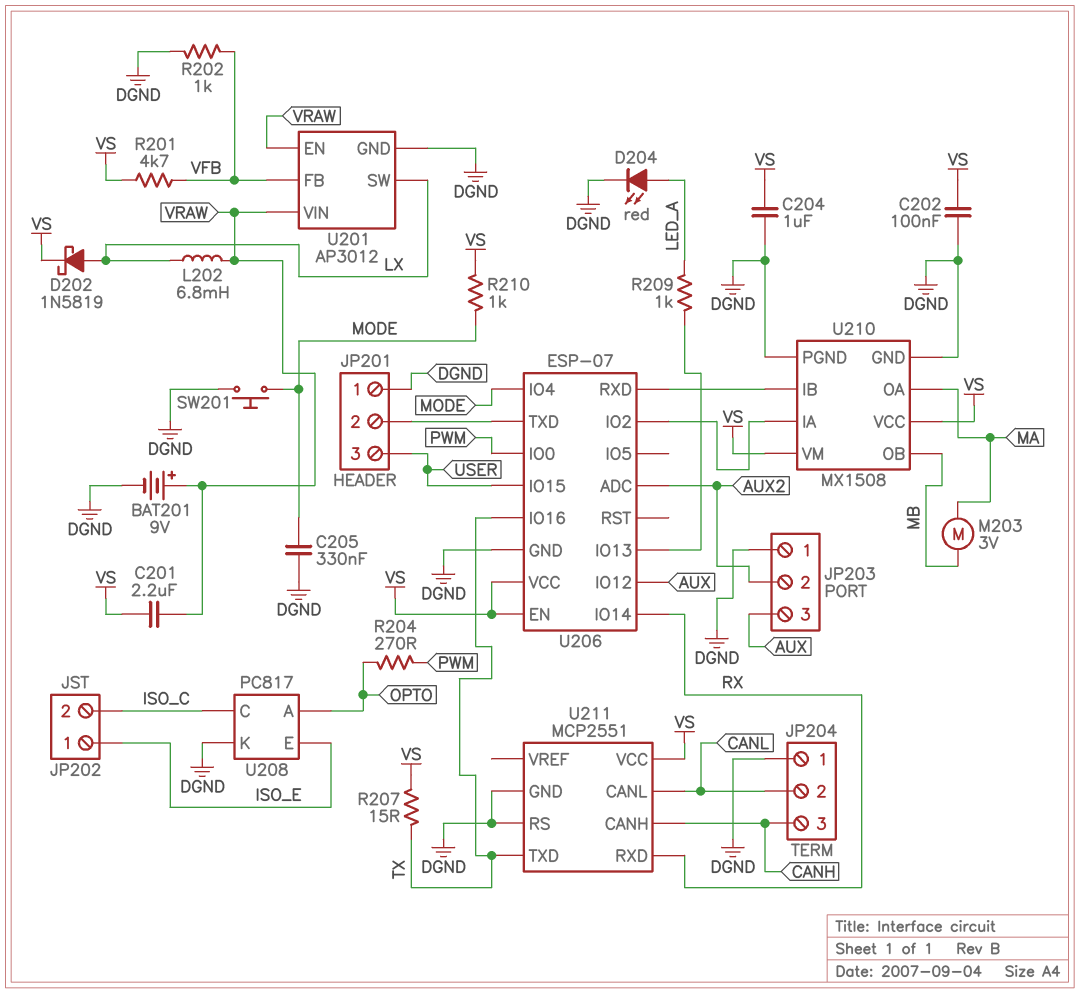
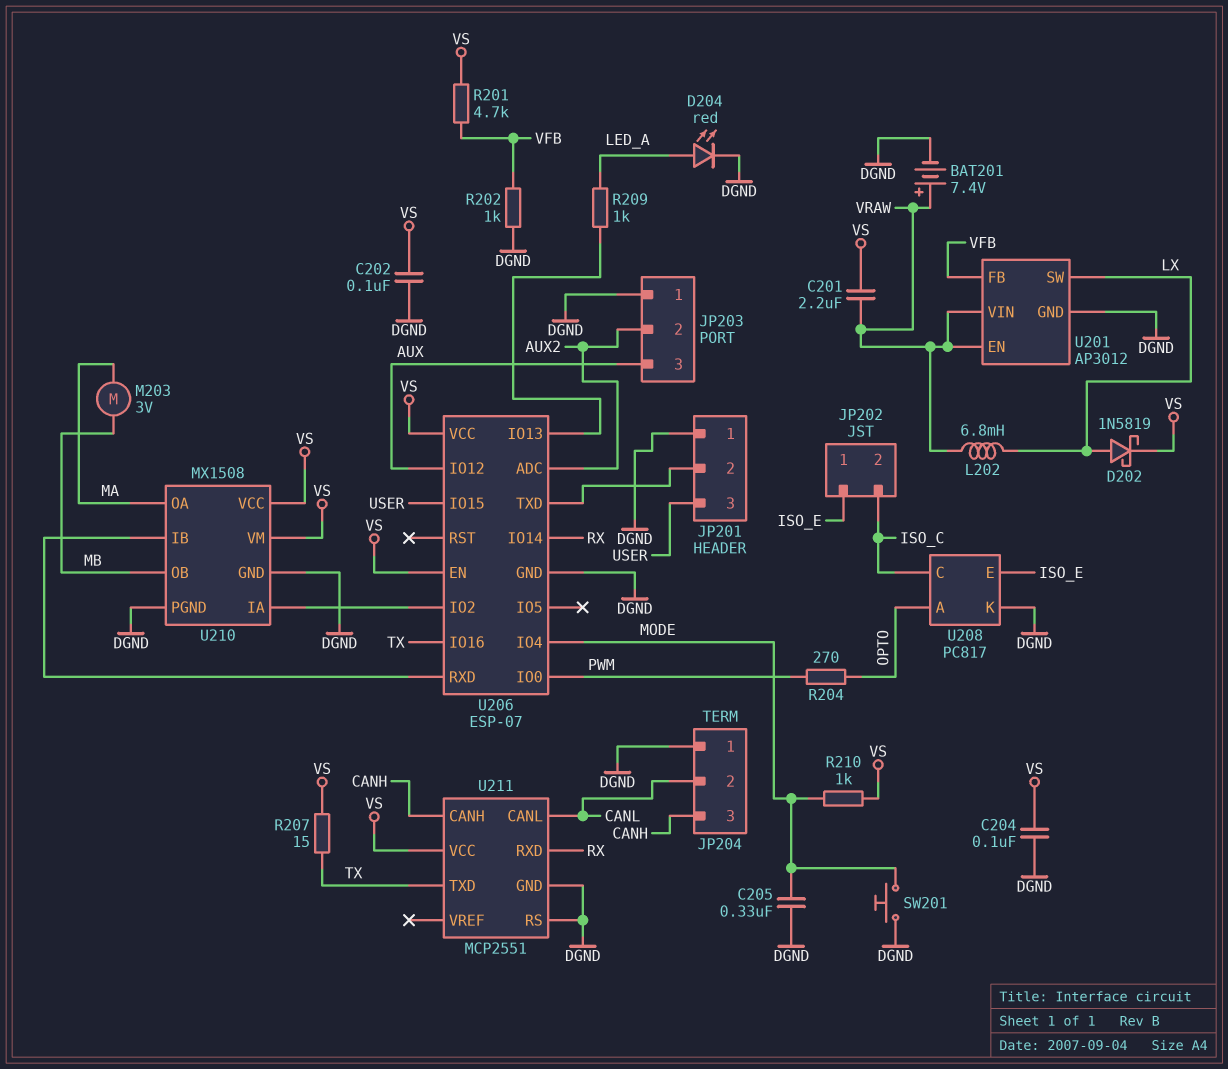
BAT201: 9V (plus VRAW, minus DGND) -> 7.4V (plus VRAW, minus DGND)
C204: 1uF (DGND, VS) -> 100nF (DGND, VS)

